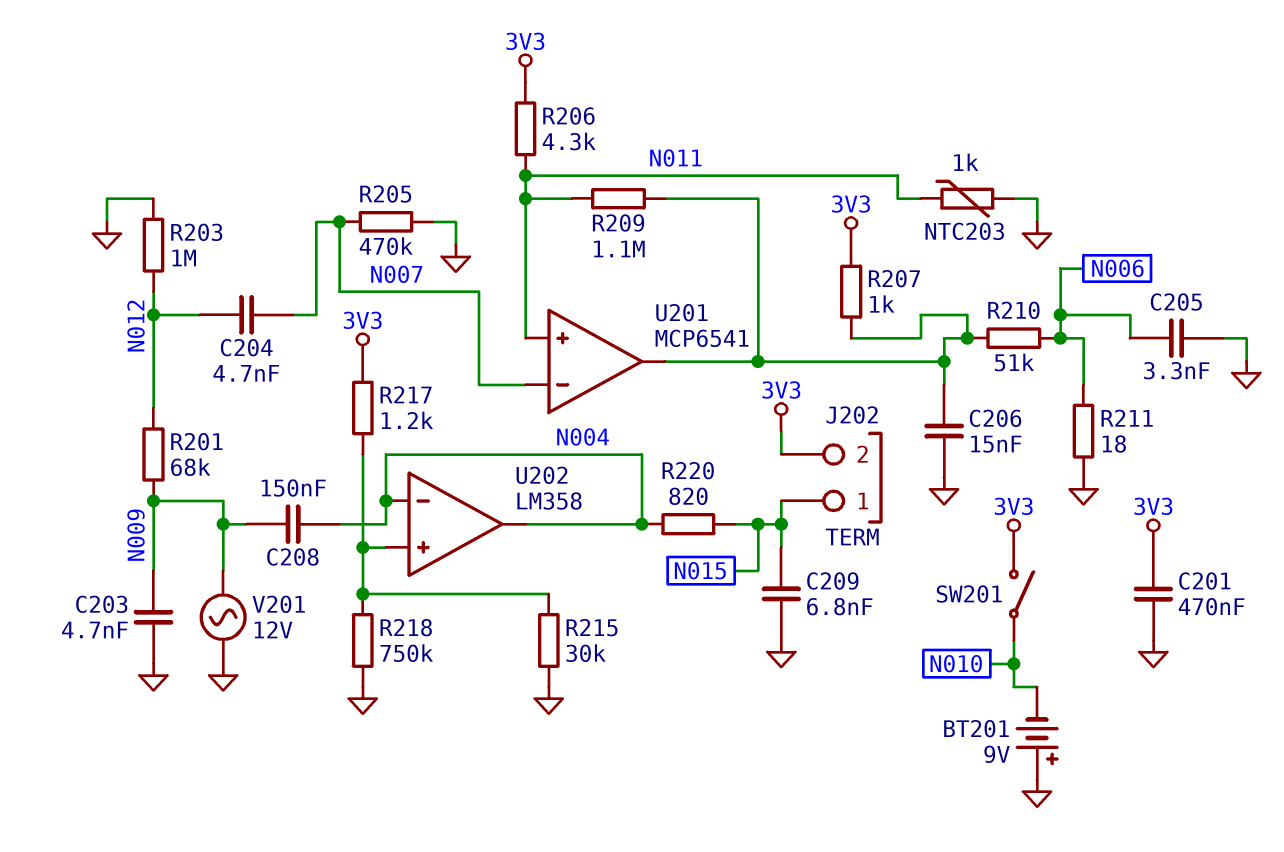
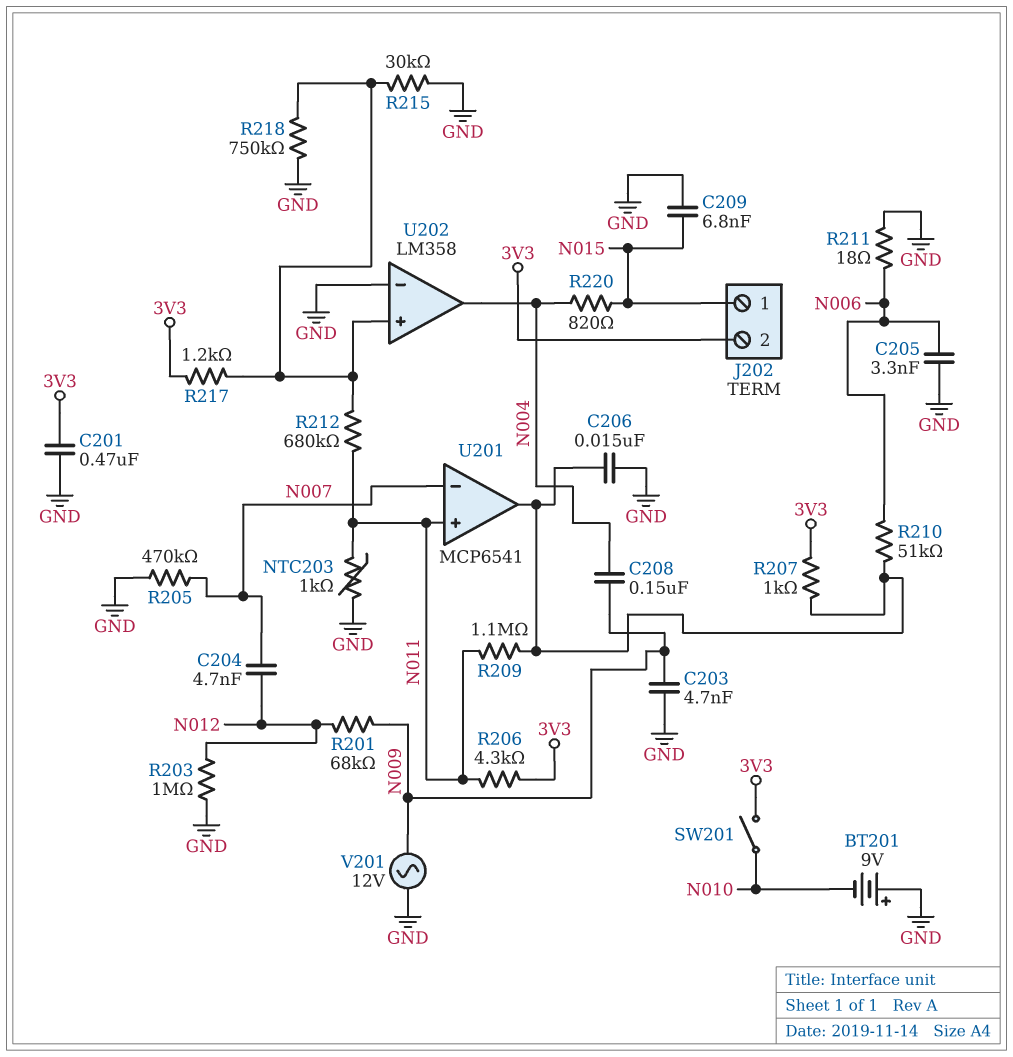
R212: none -> 680k (N011, U202/in+)
U202 pin in-: N004 -> GND

